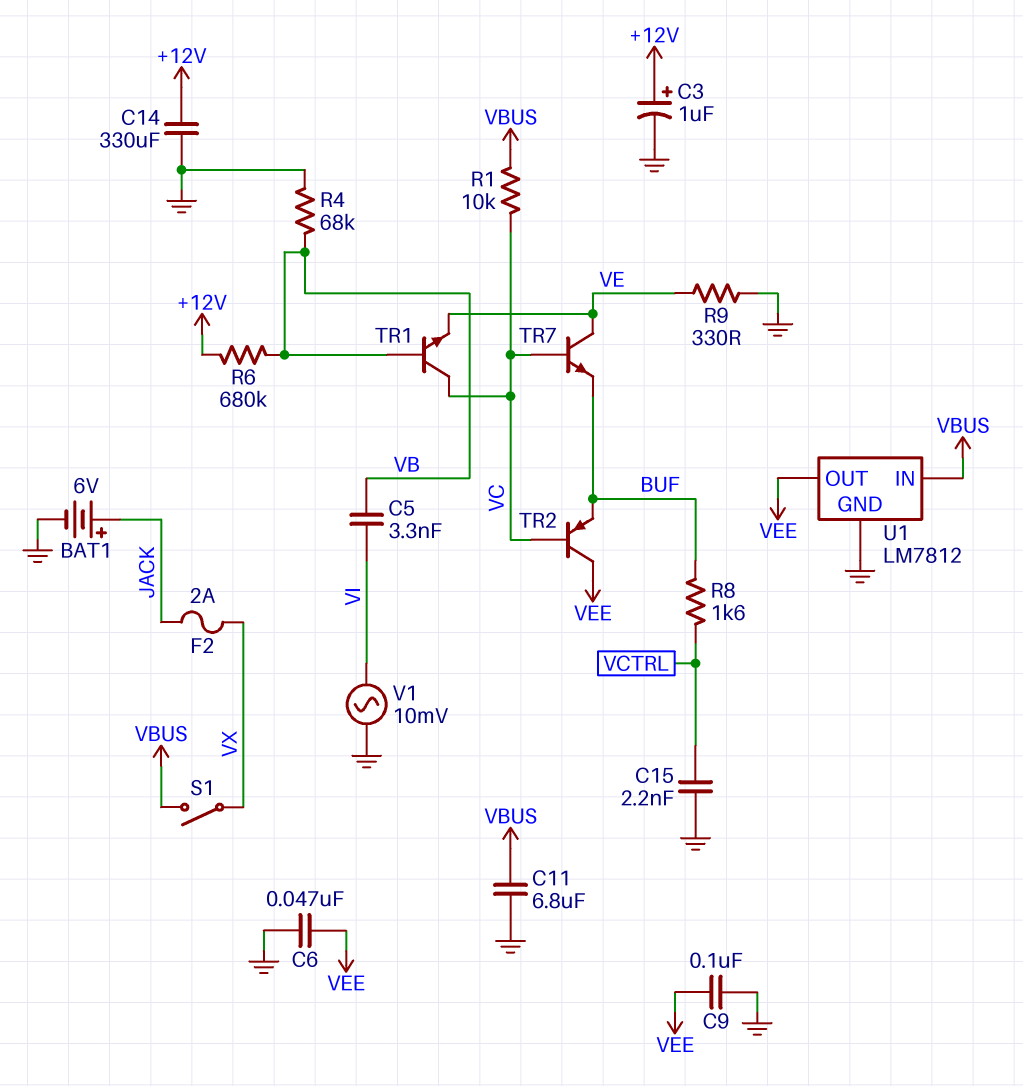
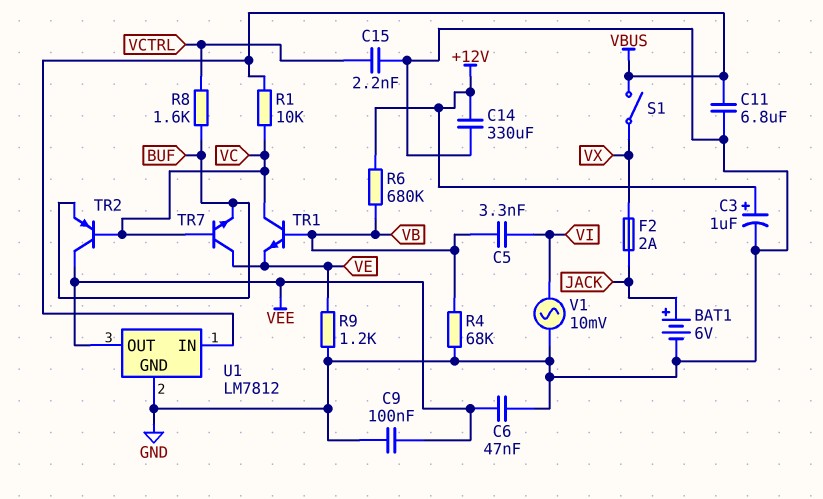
R9: 330 (GND, VE) -> 1.2k (GND, VE)

